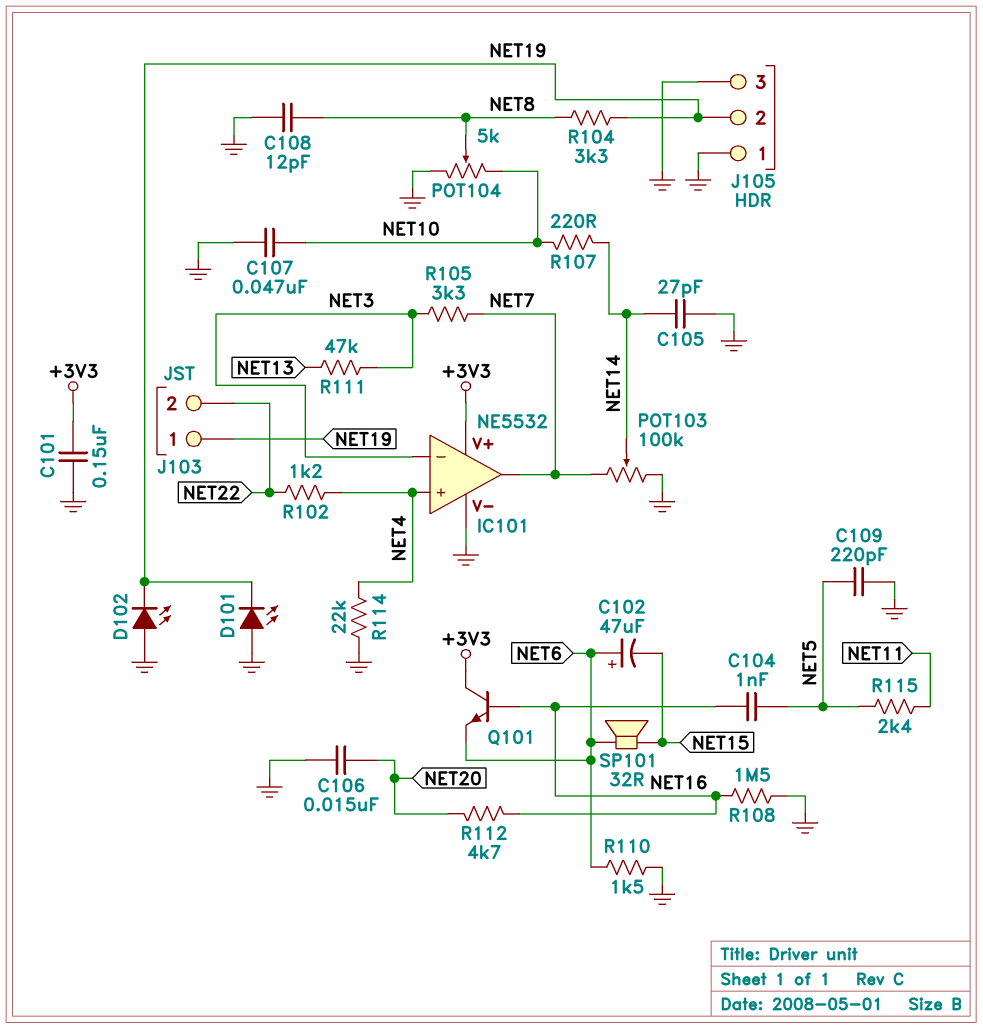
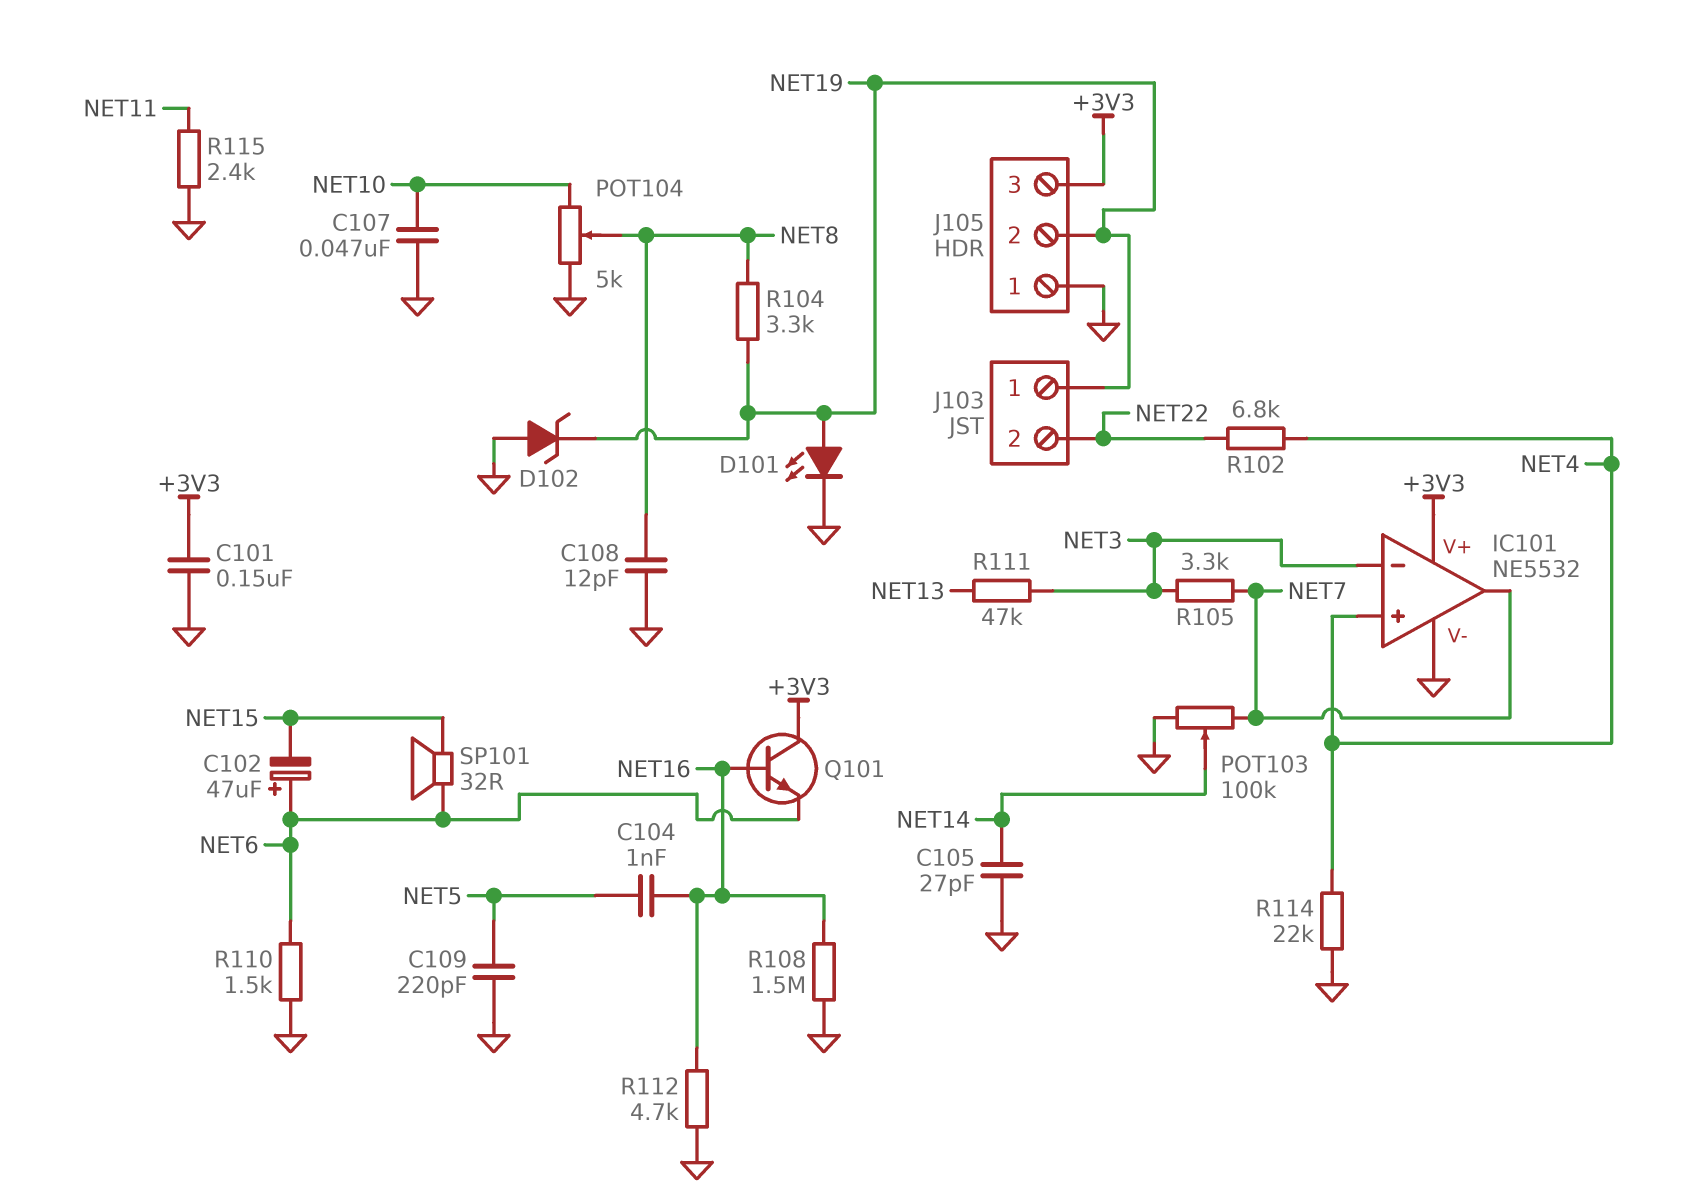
C106: 15nF (GND, NET20) -> none
D101: LED (A GND, K NET19) -> LED (A NET19, K GND)
D102: LED (A GND, K NET19) -> zener (A GND, K NET19)
J105 pin 3: GND -> +3V3
R102: 1.2k (NET4, NET22) -> 6.8k (NET4, NET22)
R107: 220 (NET10, NET14) -> none
R112: 4.7k (NET16, NET20) -> 4.7k (GND, NET16)
R115: 2.4k (NET5, NET11) -> 2.4k (GND, NET11)

